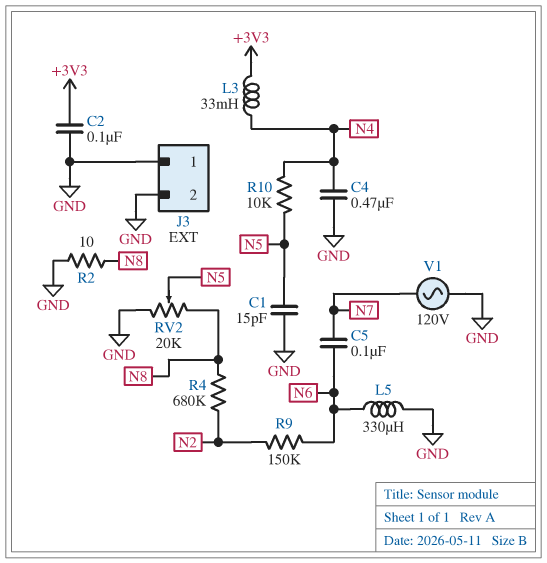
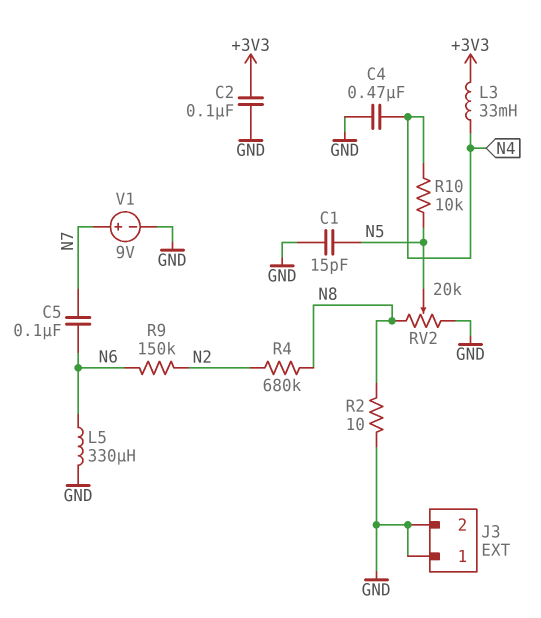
V1: AC 120V (GND, N7) -> 9V (plus N7, minus GND)

